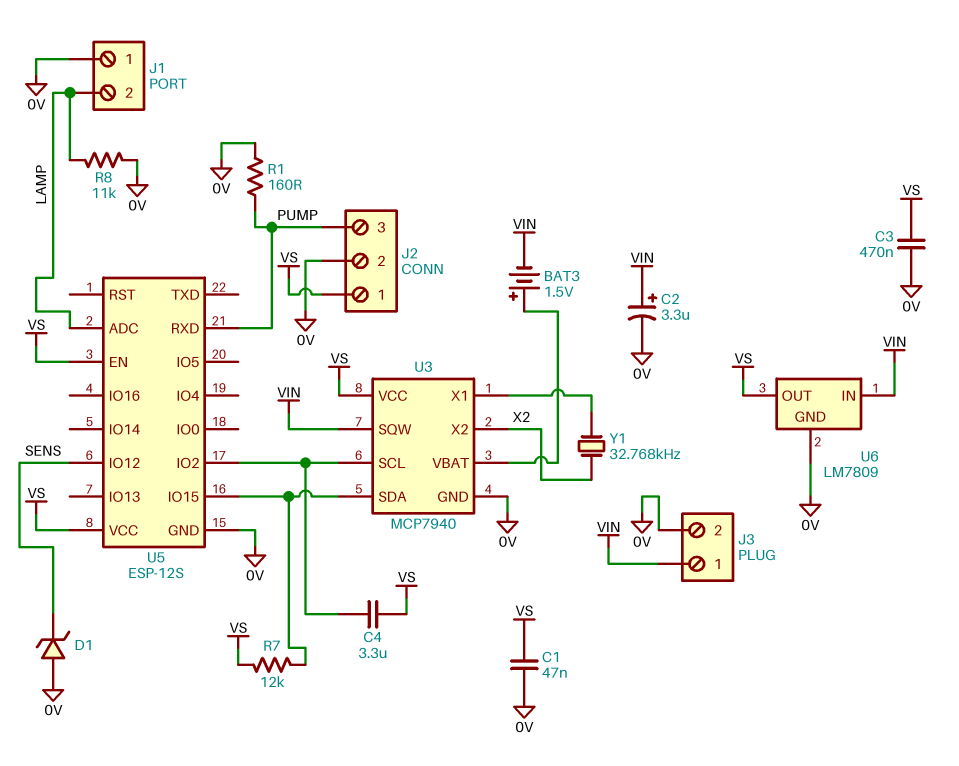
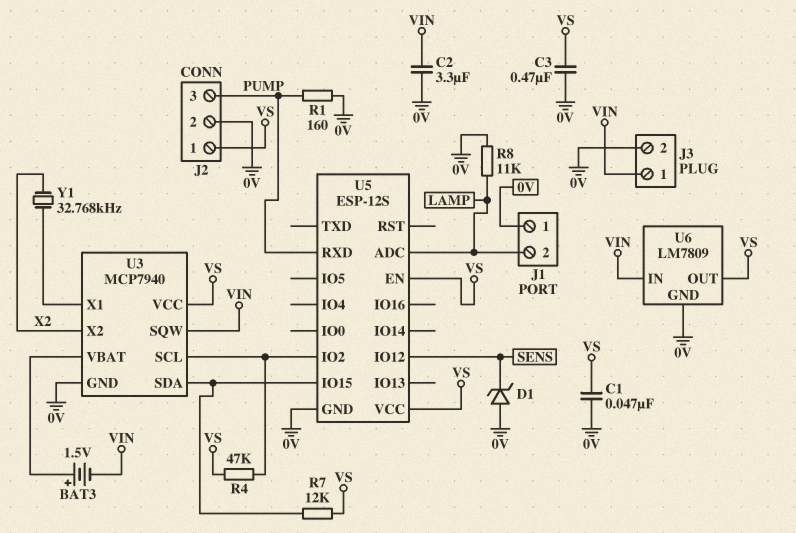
C2: 3.3uF (plus VIN, minus 0V) -> 3.3uF (0V, VIN)
C4: 3.3uF (U3/SCL, VS) -> none
R4: none -> 47k (U3/SCL, VS)

